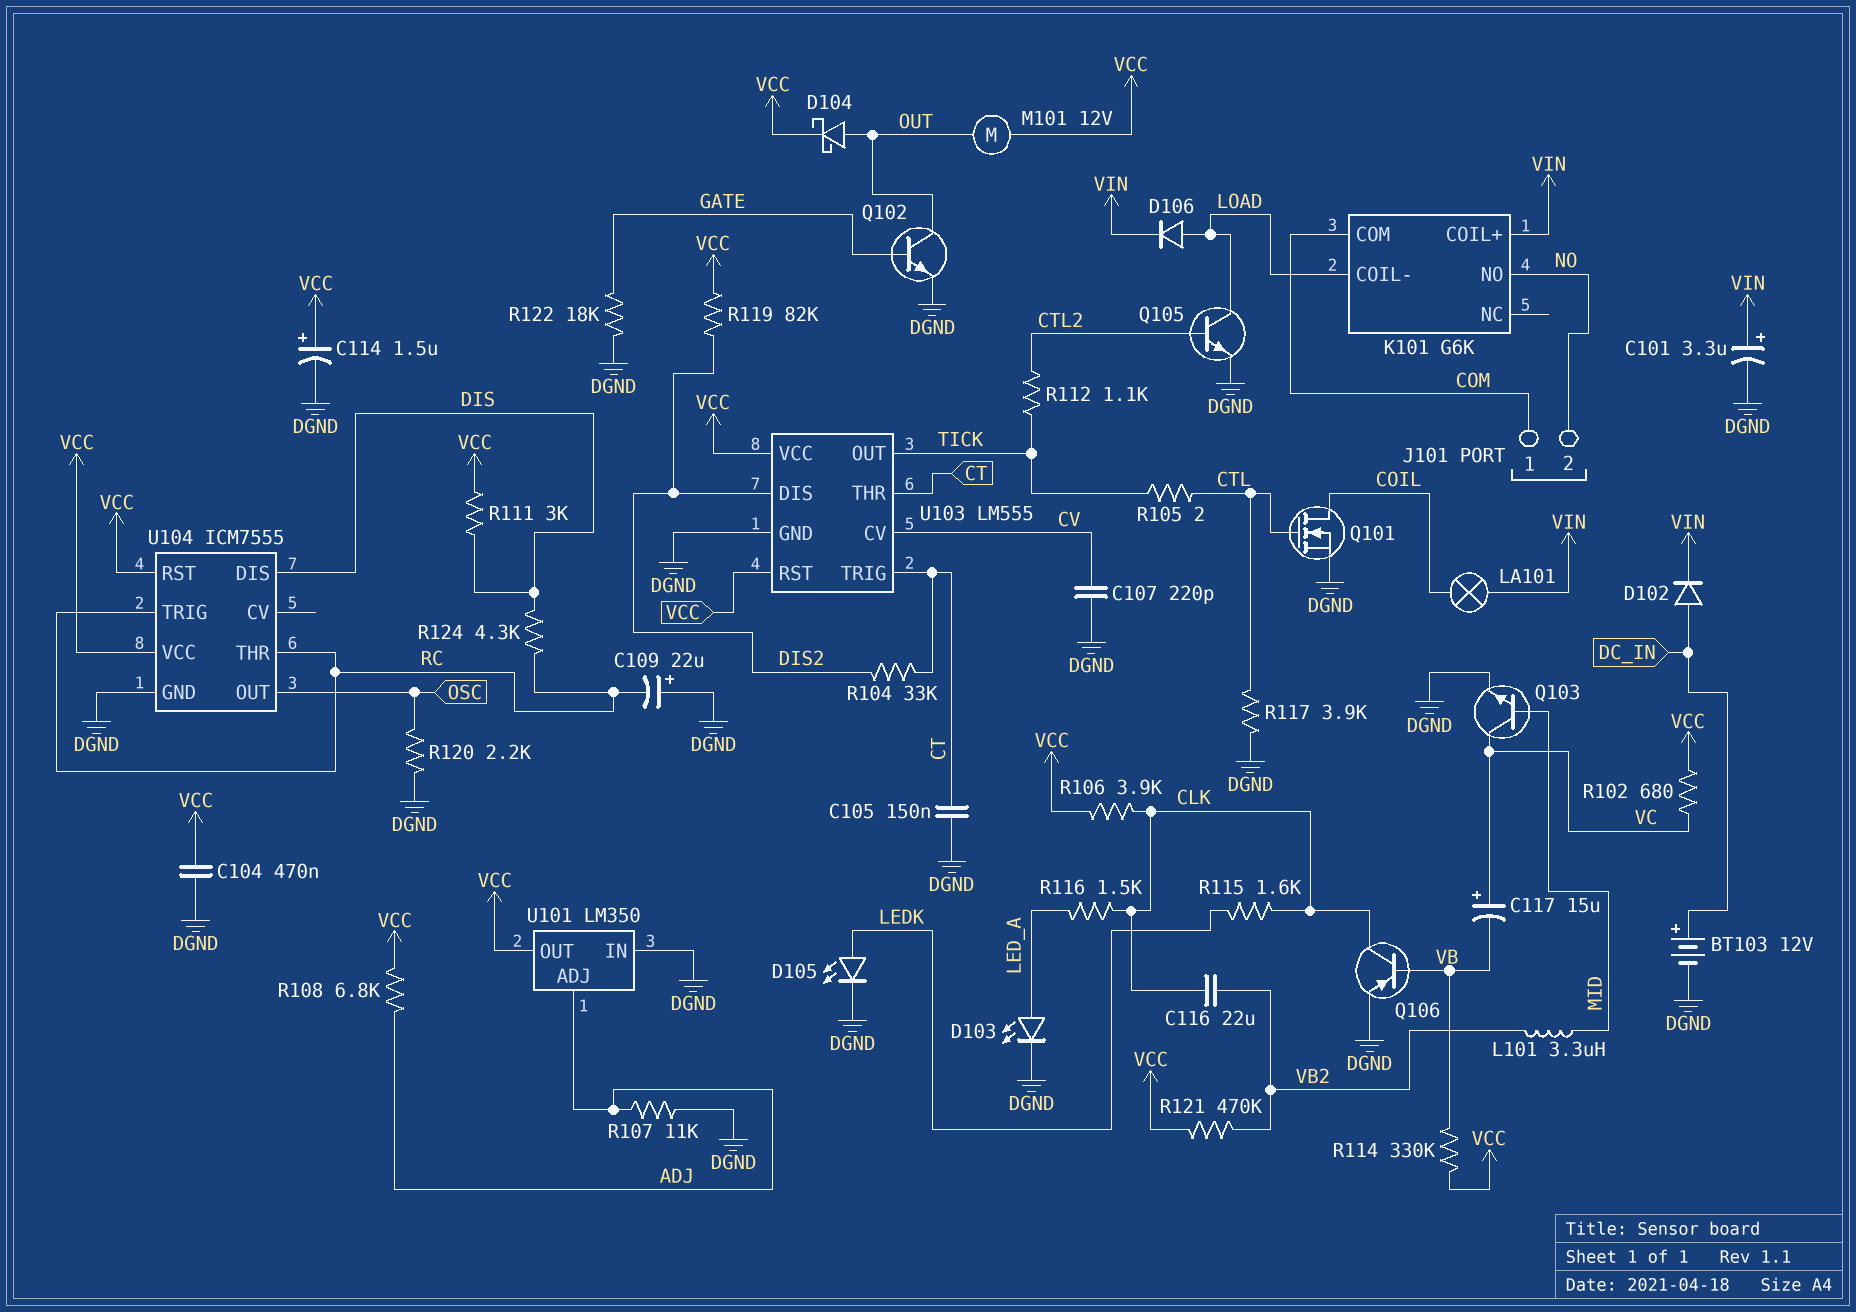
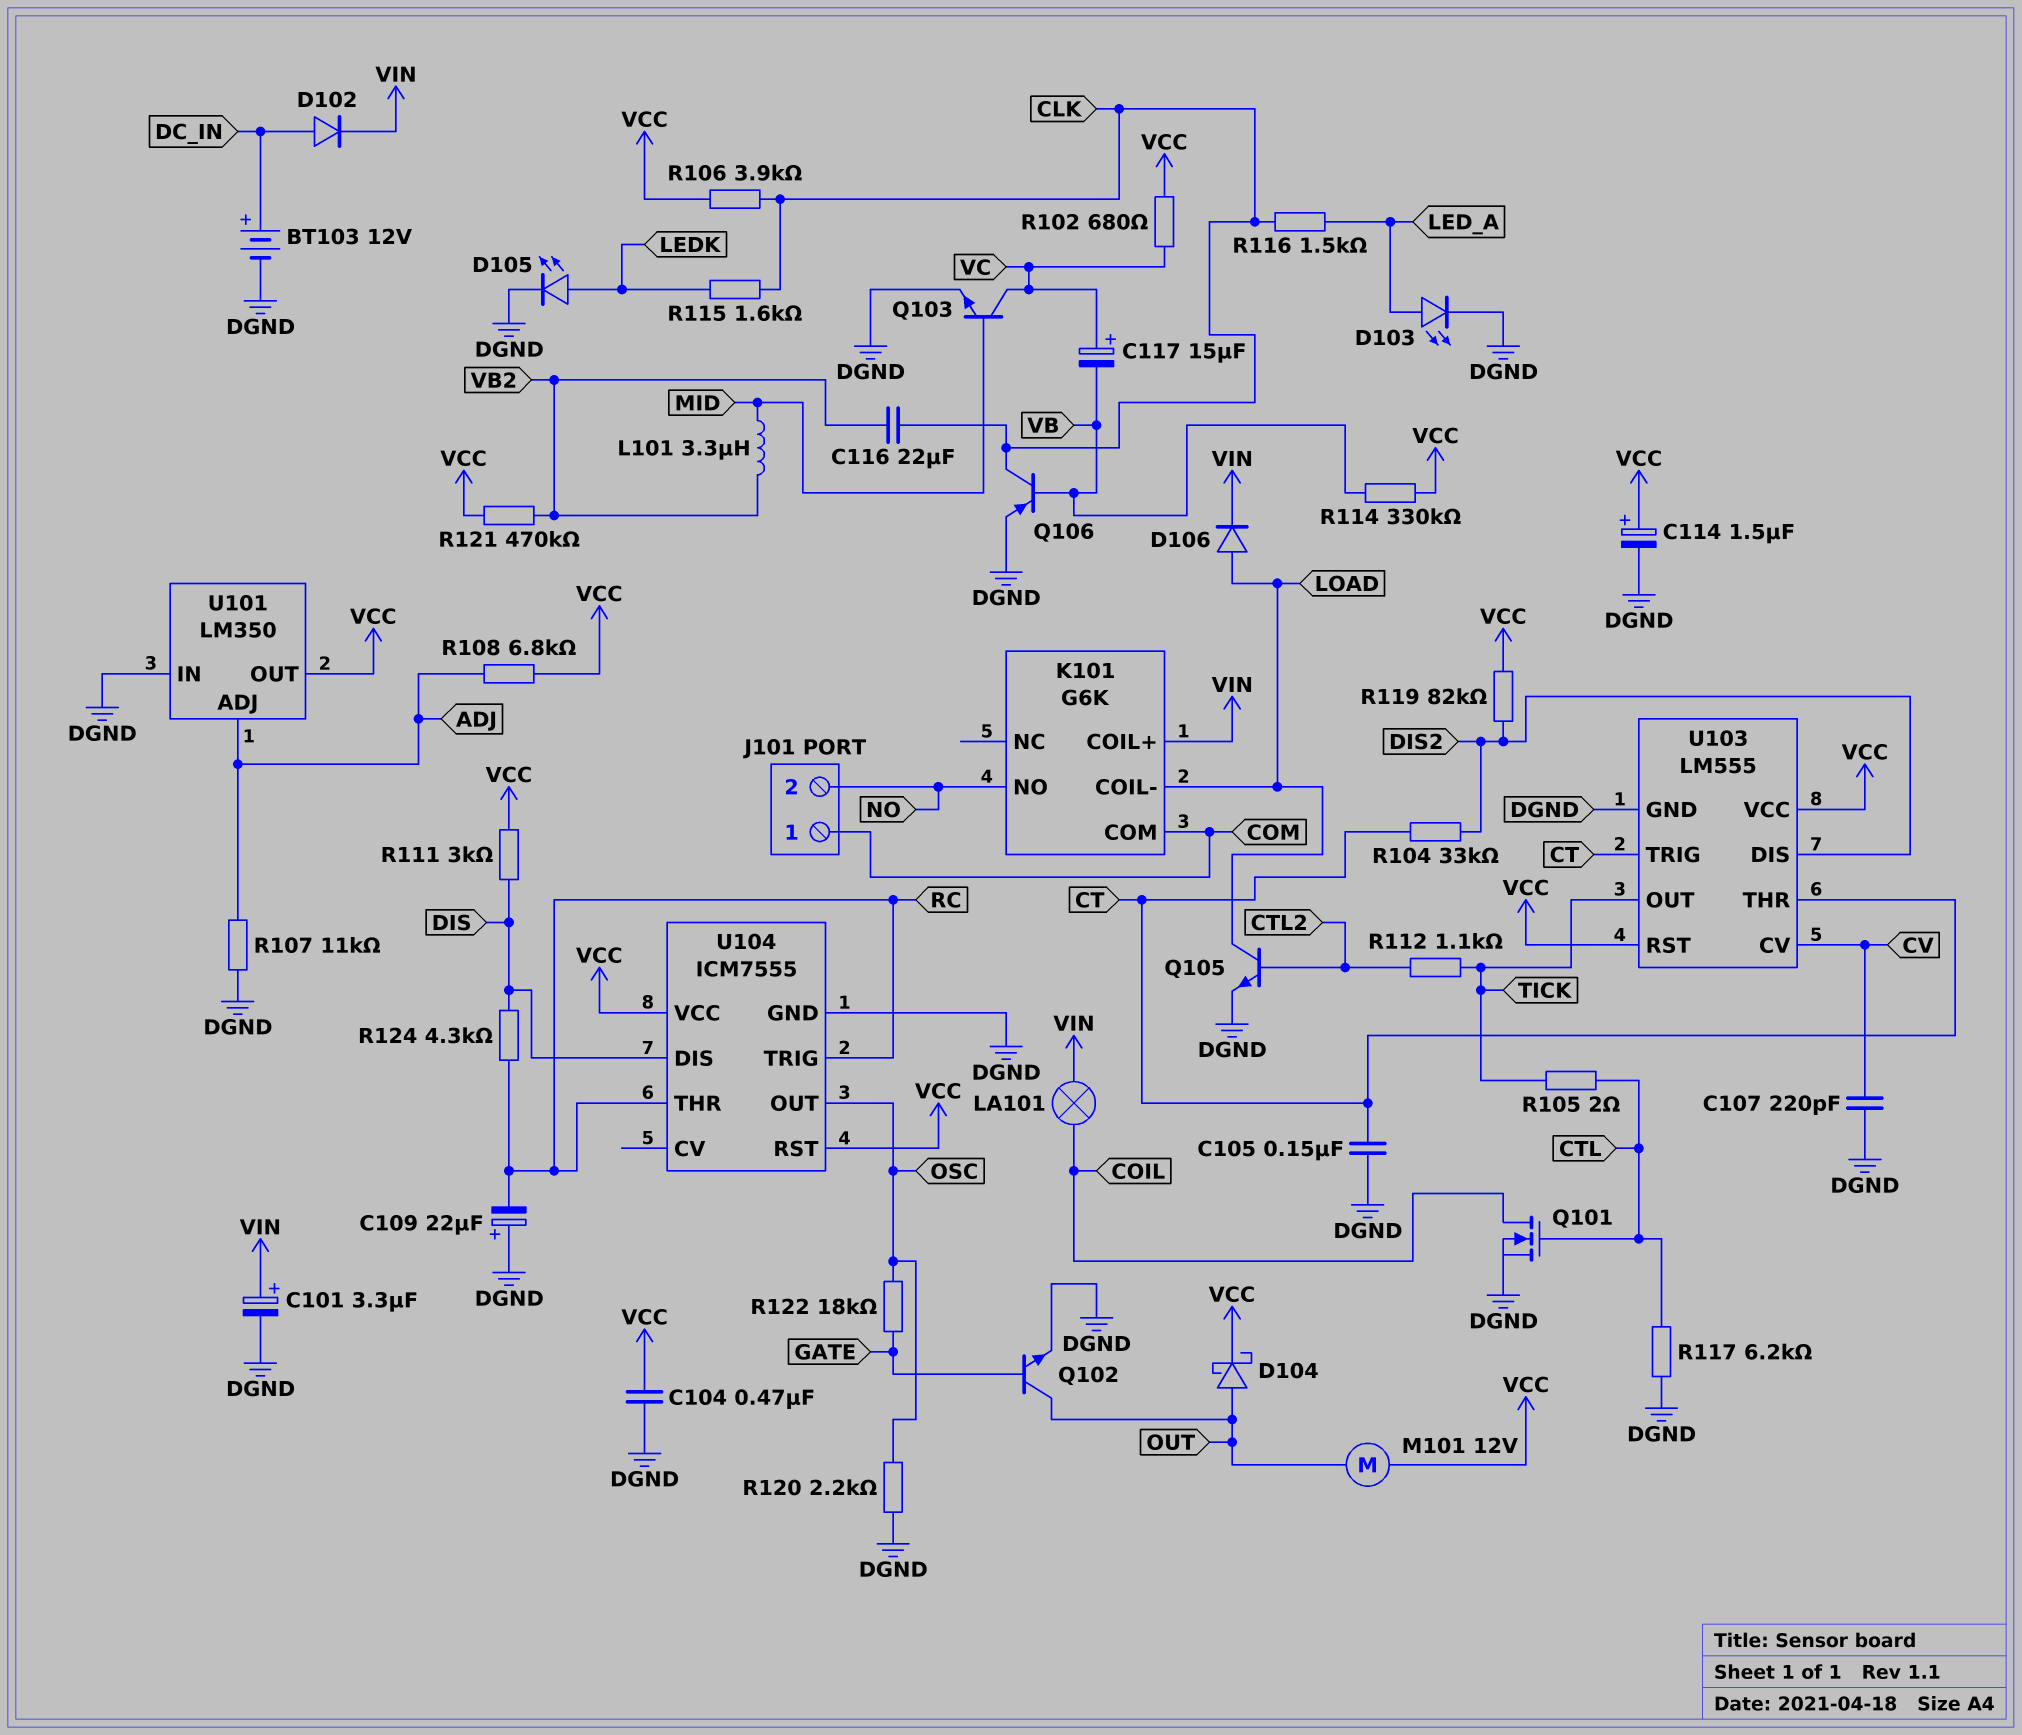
R117: 3.9k (CTL, DGND) -> 6.2k (CTL, DGND)
R122: 18k (DGND, GATE) -> 18k (GATE, OSC)

